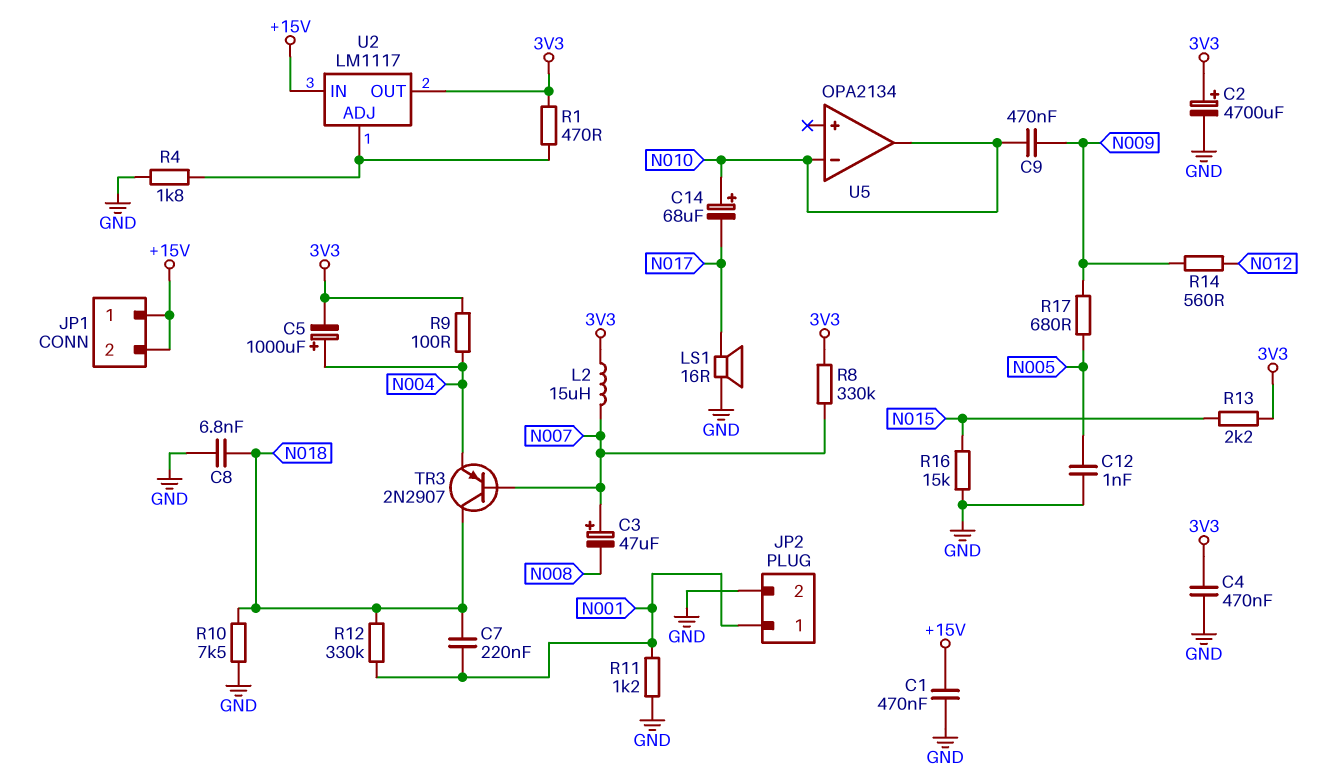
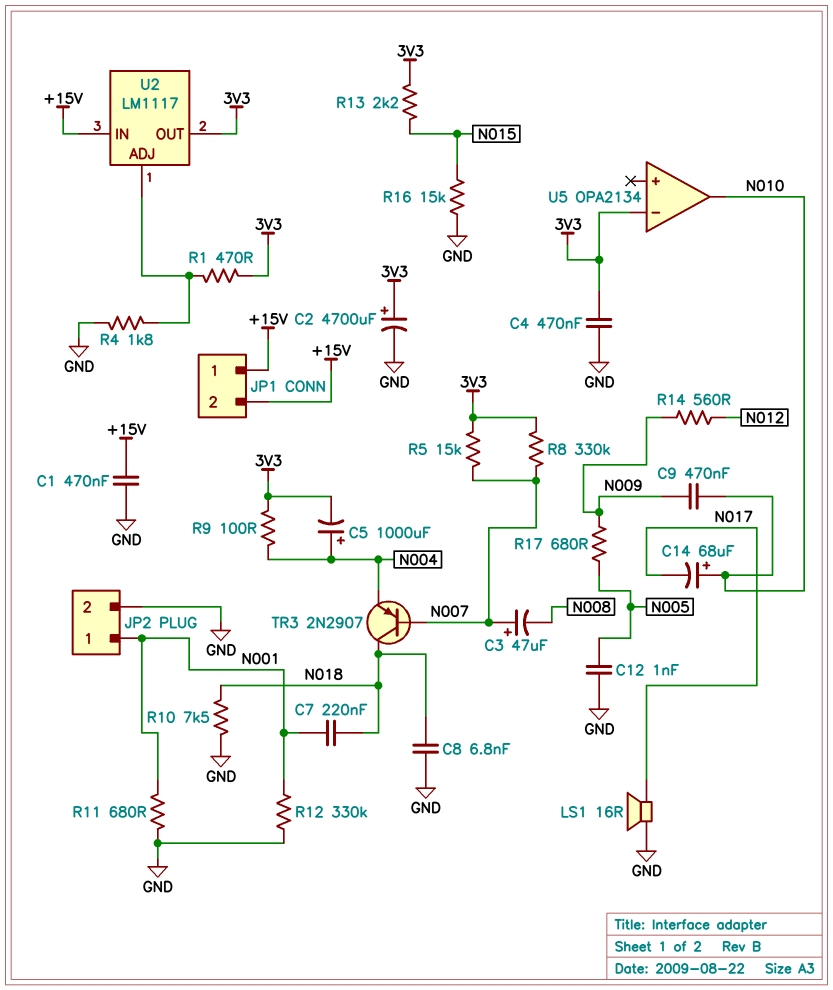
L2: 15uH (3V3, N007) -> none
R5: none -> 15k (3V3, N007)
R11: 1.2k (GND, N001) -> 680 (GND, N001)
R12: 330k (N001, N018) -> 330k (GND, N001)
U5 pin in-: N010 -> 3V3

